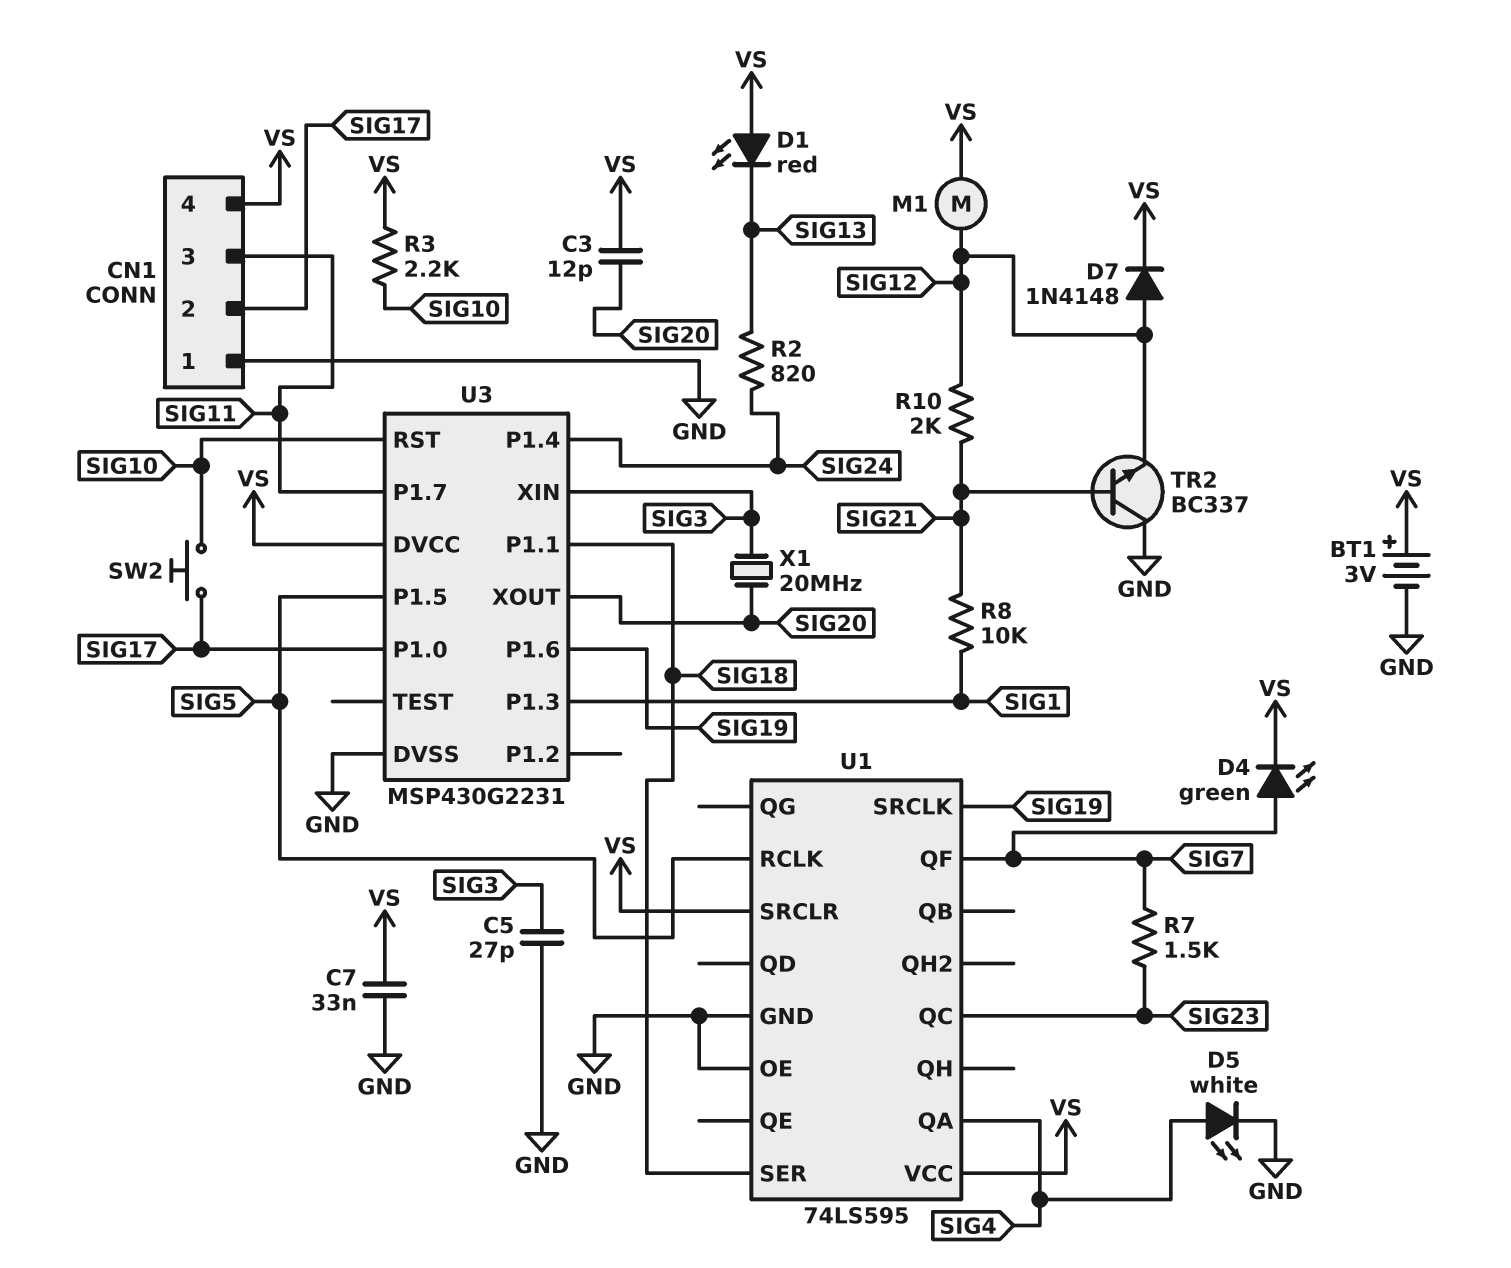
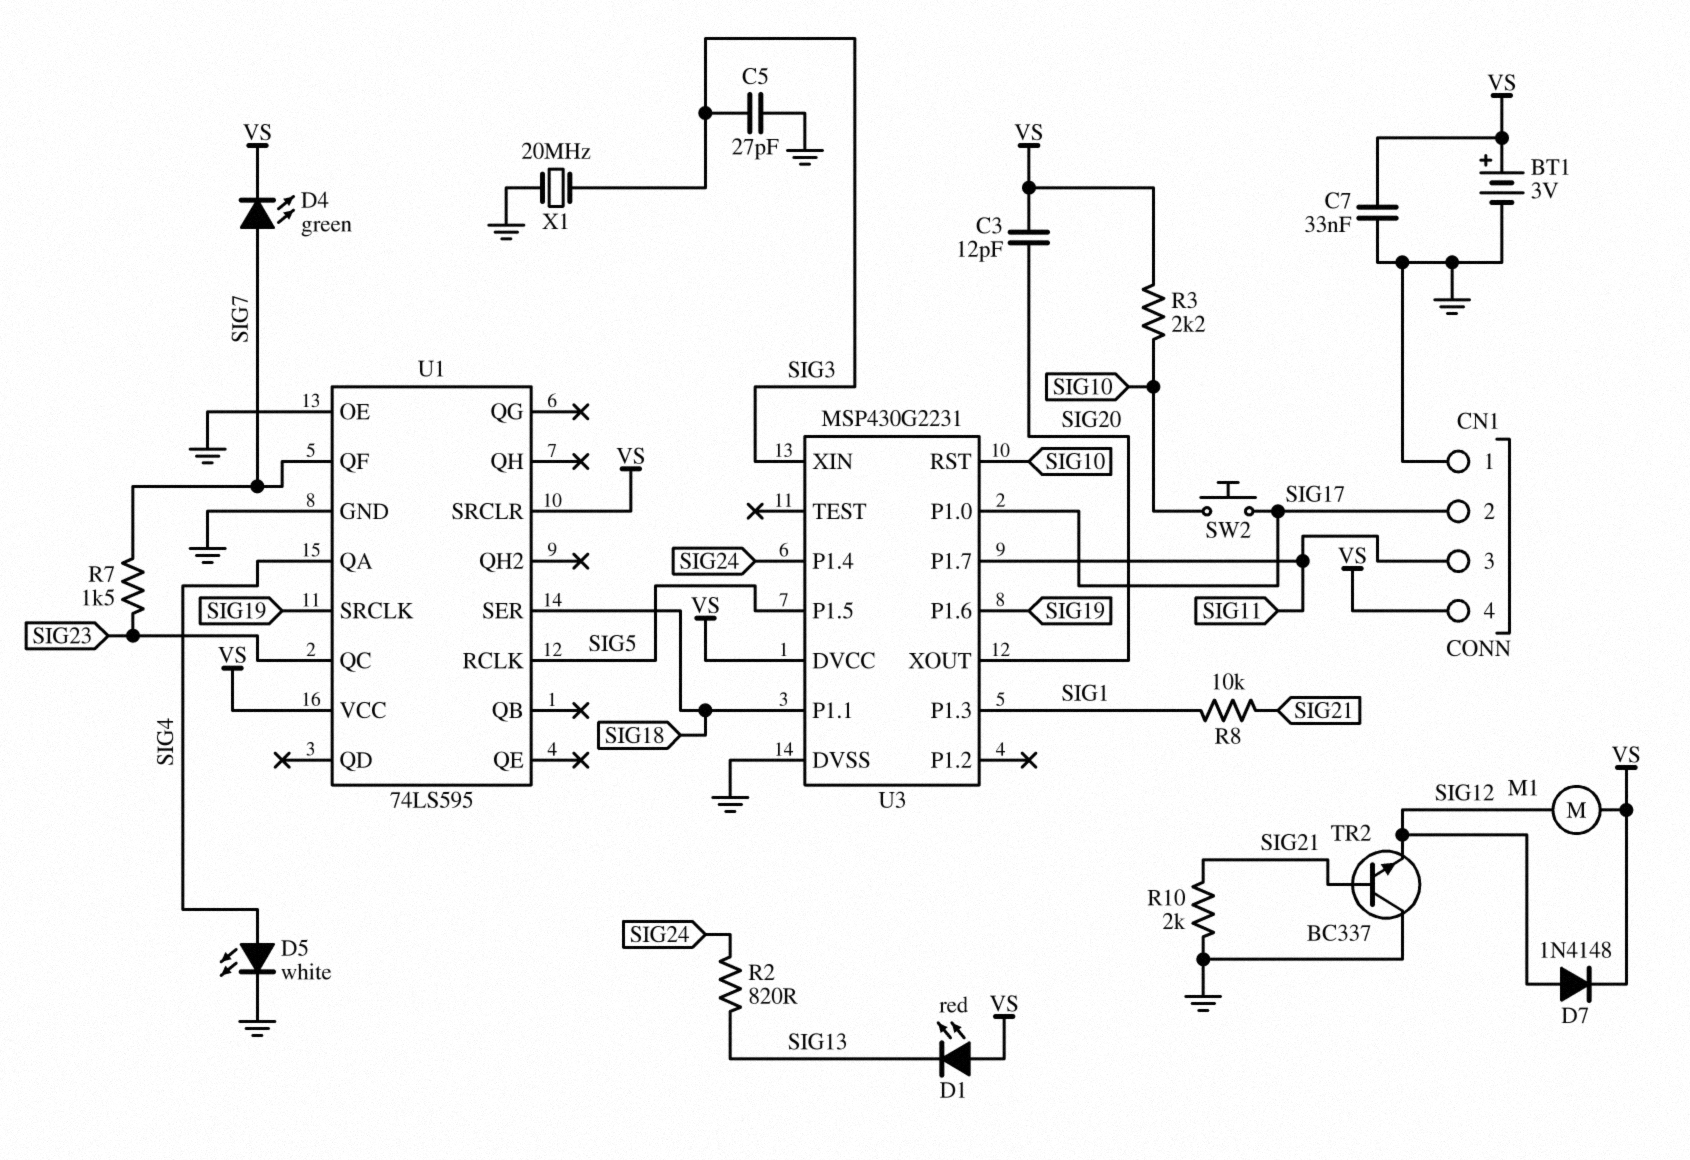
R10: 2k (SIG12, SIG21) -> 2k (GND, SIG21)
X1: 20MHz (SIG3, SIG20) -> 20MHz (GND, SIG3)

